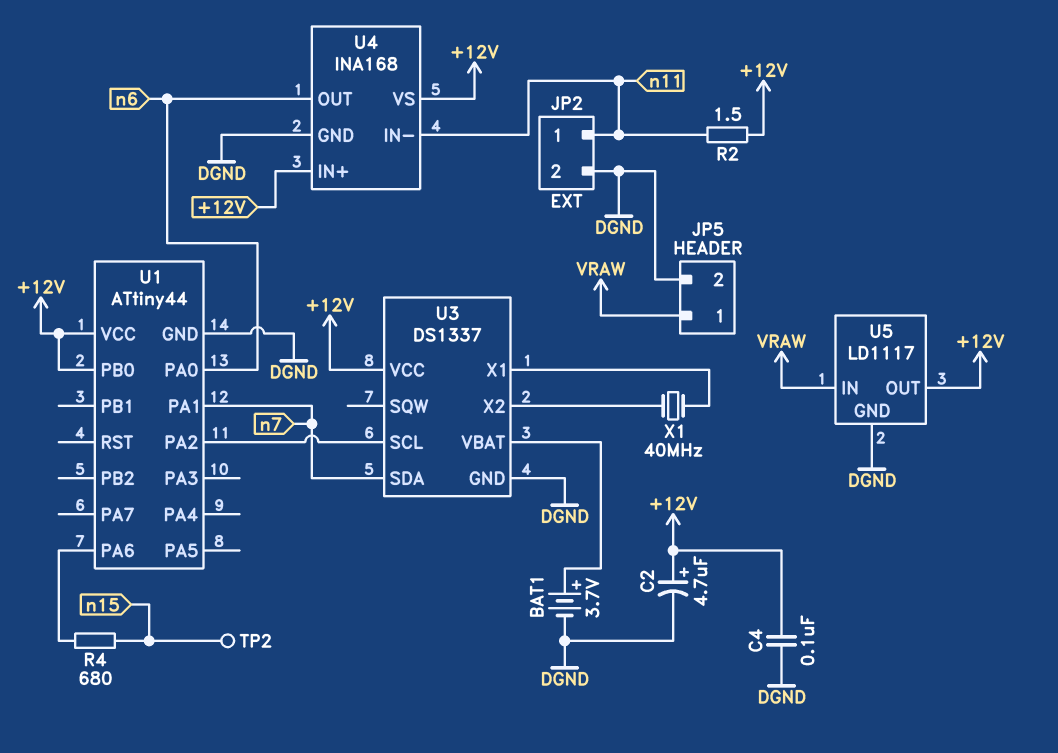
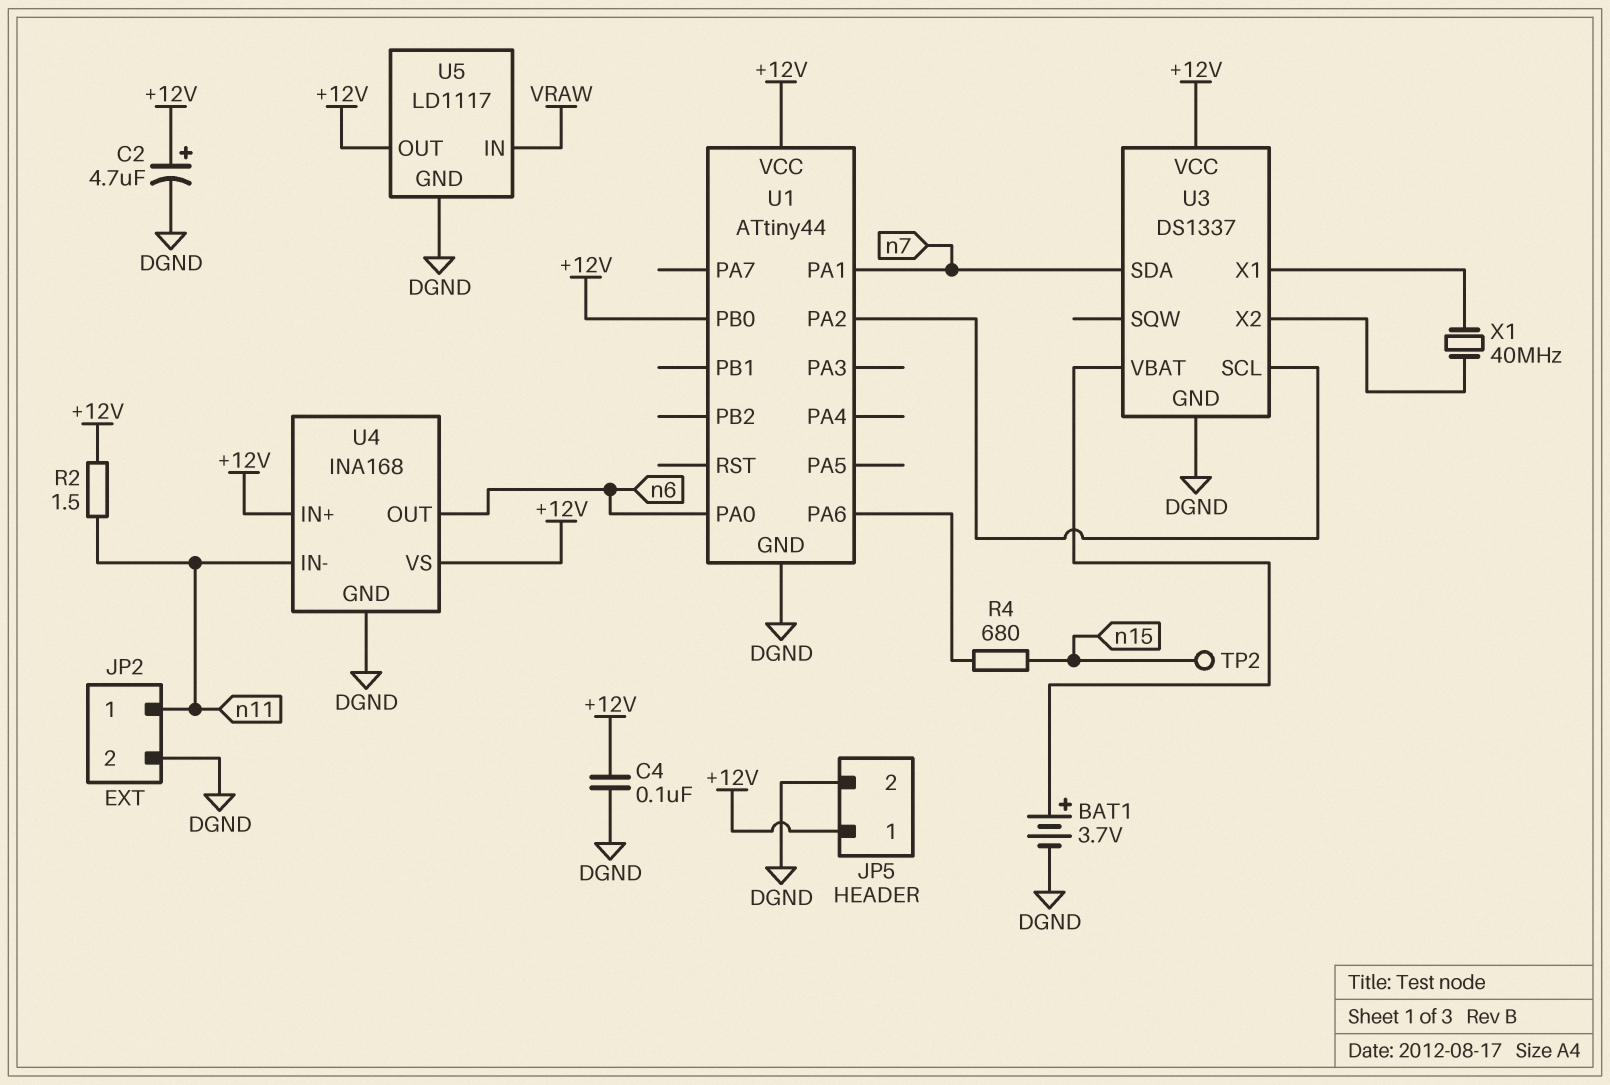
JP5 pin 1: VRAW -> +12V

